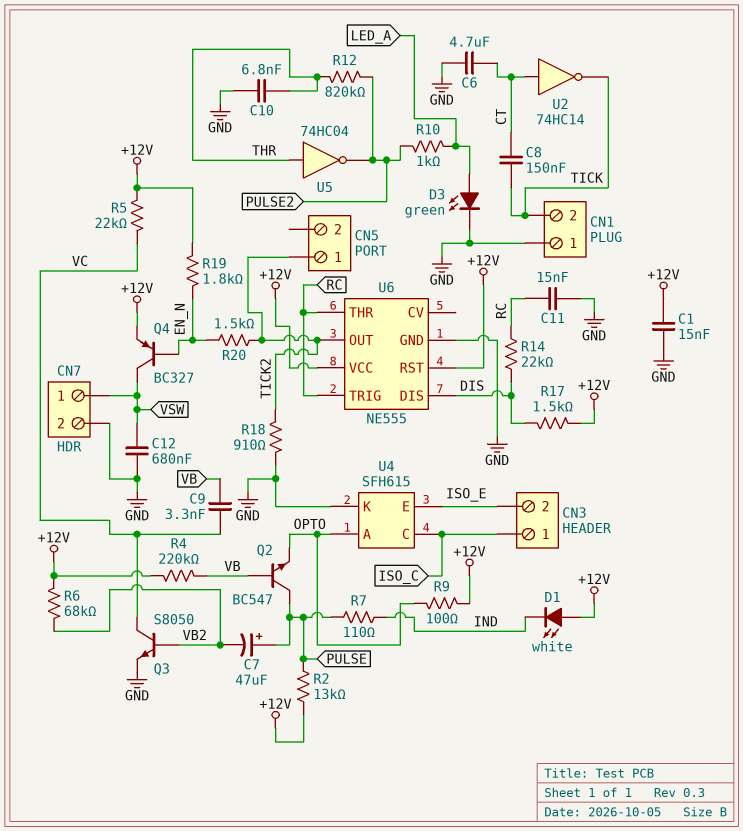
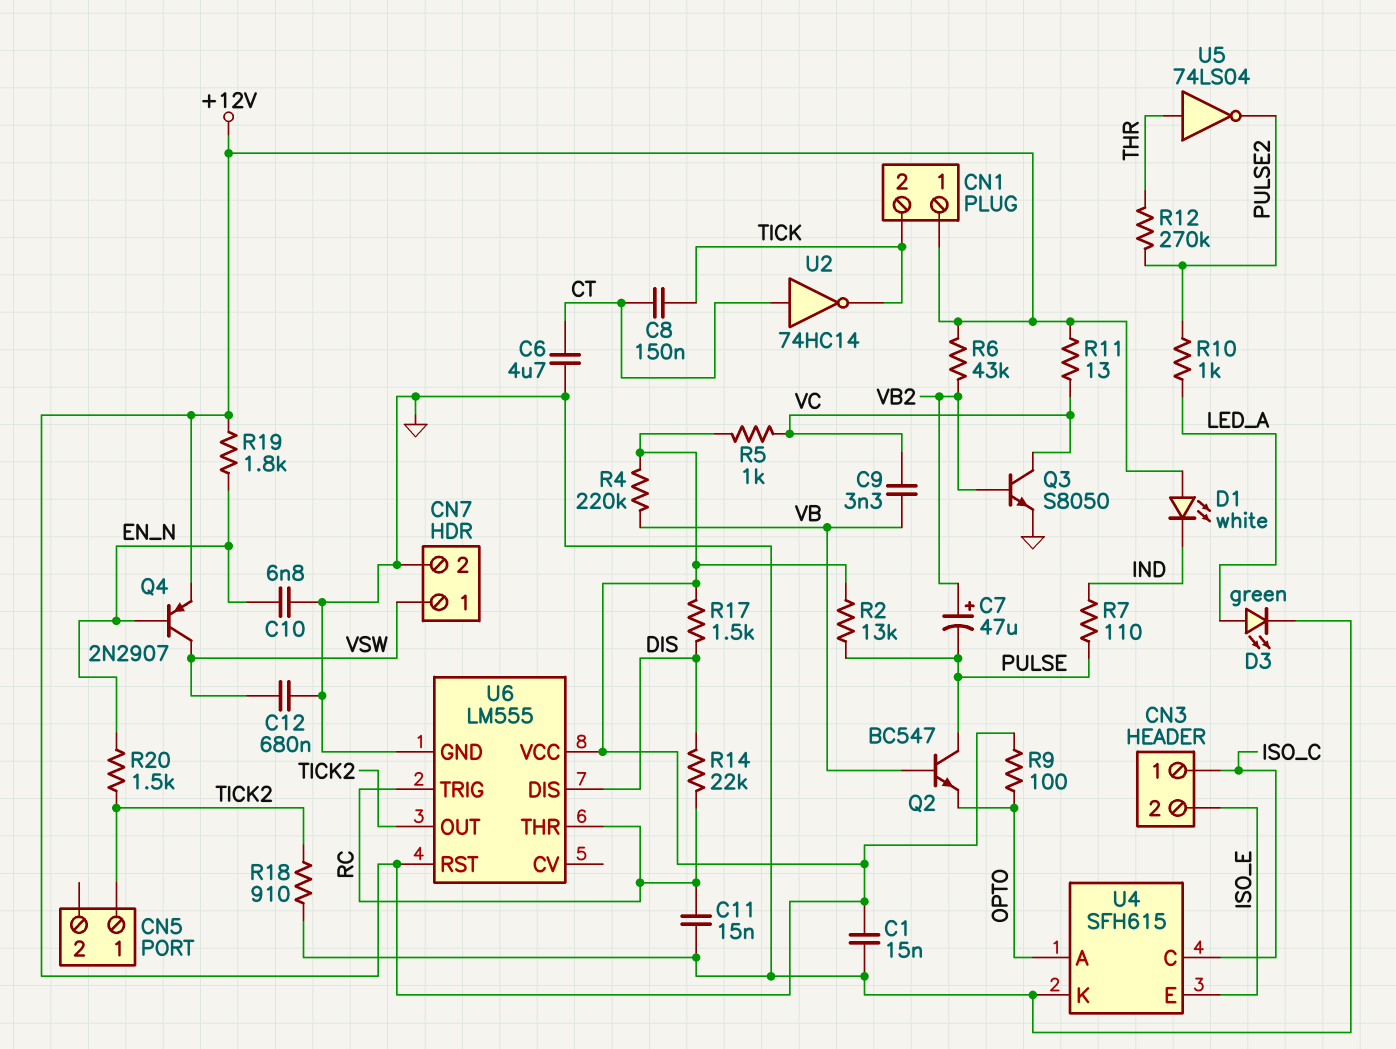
C7: 47uF (plus PULSE, minus VB2) -> 47uF (plus VB2, minus PULSE)
C10: 6.8nF (GND, THR) -> 6.8nF (EN_N, GND)
CN1 pin 1: GND -> +12V
Q4: PNP BC327 (B EN_N, C VSW, E +12V) -> PNP 2N2907 (B EN_N, C VSW, E +12V)
R5: 22k (+12V, VC) -> 1k (+12V, VC)
R6: 68k (+12V, VB2) -> 43k (+12V, VB2)
R11: none -> 13 (+12V, VC)
R12: 820k (PULSE2, THR) -> 270k (PULSE2, THR)
U5: NOT 74HC04 (in THR, out PULSE2) -> NOT 74LS04 (in THR, out PULSE2)
U6: NE555 -> LM555

